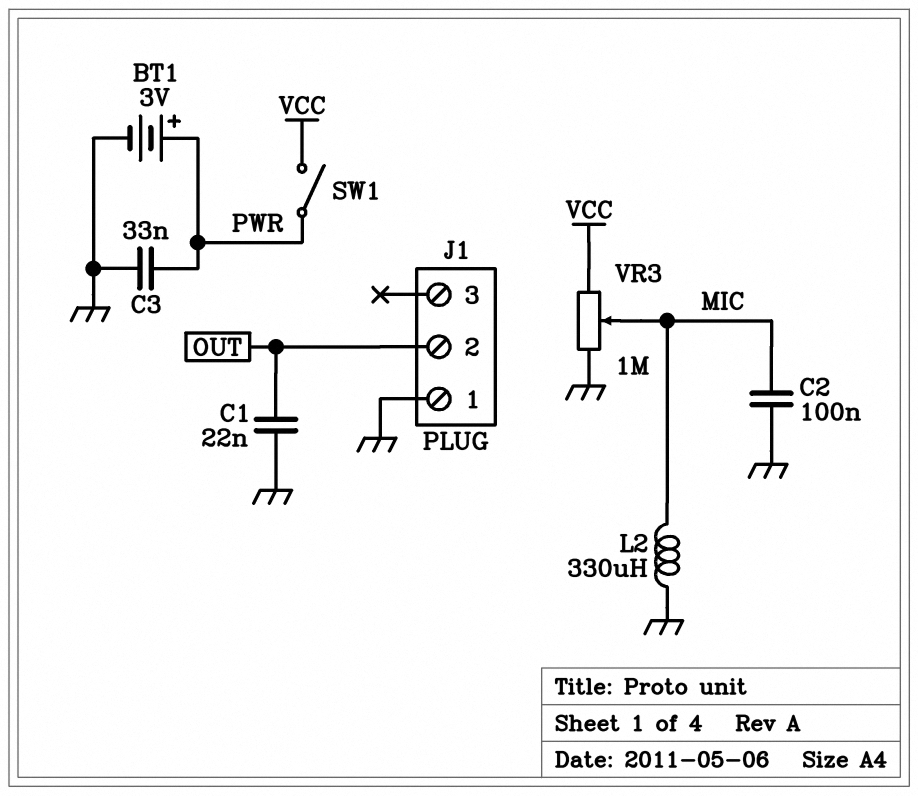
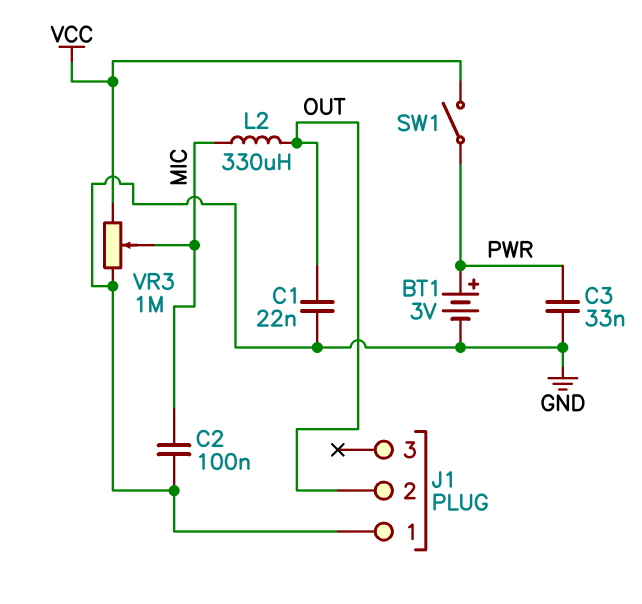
L2: 330uH (GND, MIC) -> 330uH (MIC, OUT)

